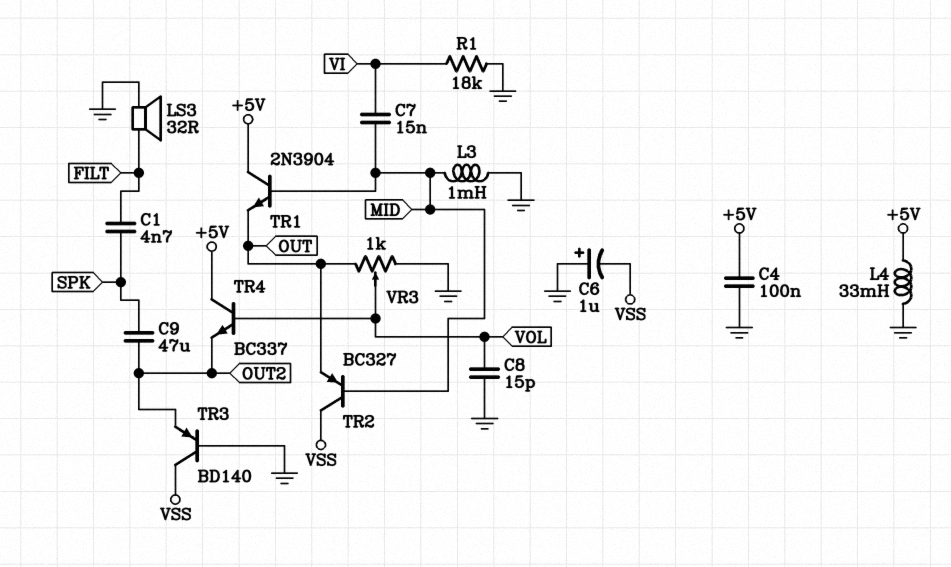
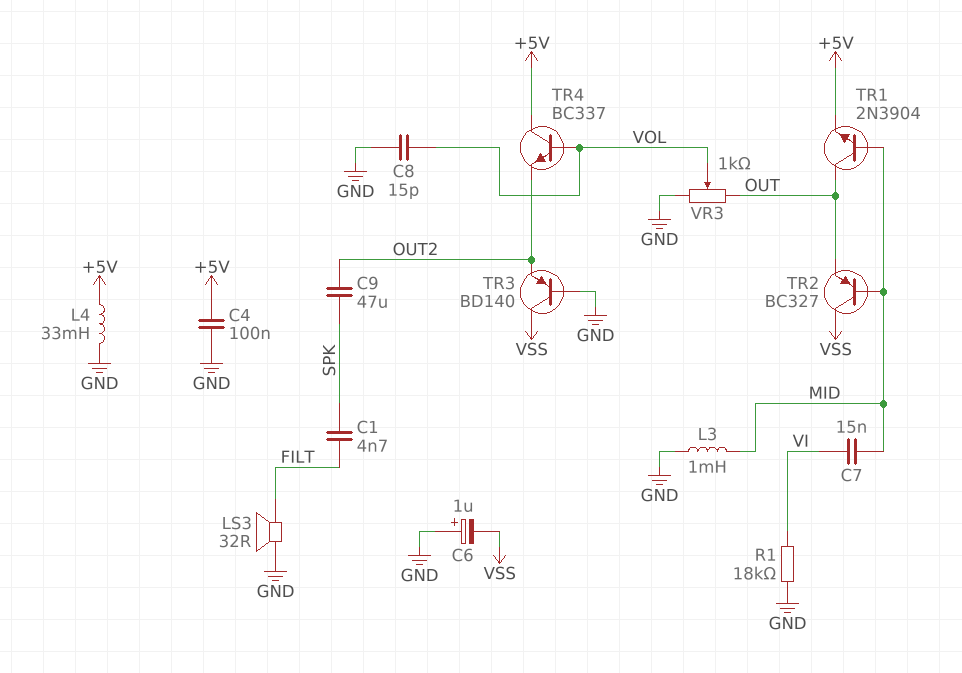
TR1: NPN 2N3904 (B MID, C +5V, E OUT) -> NPN 2N3904 (B MID, C OUT, E +5V)

